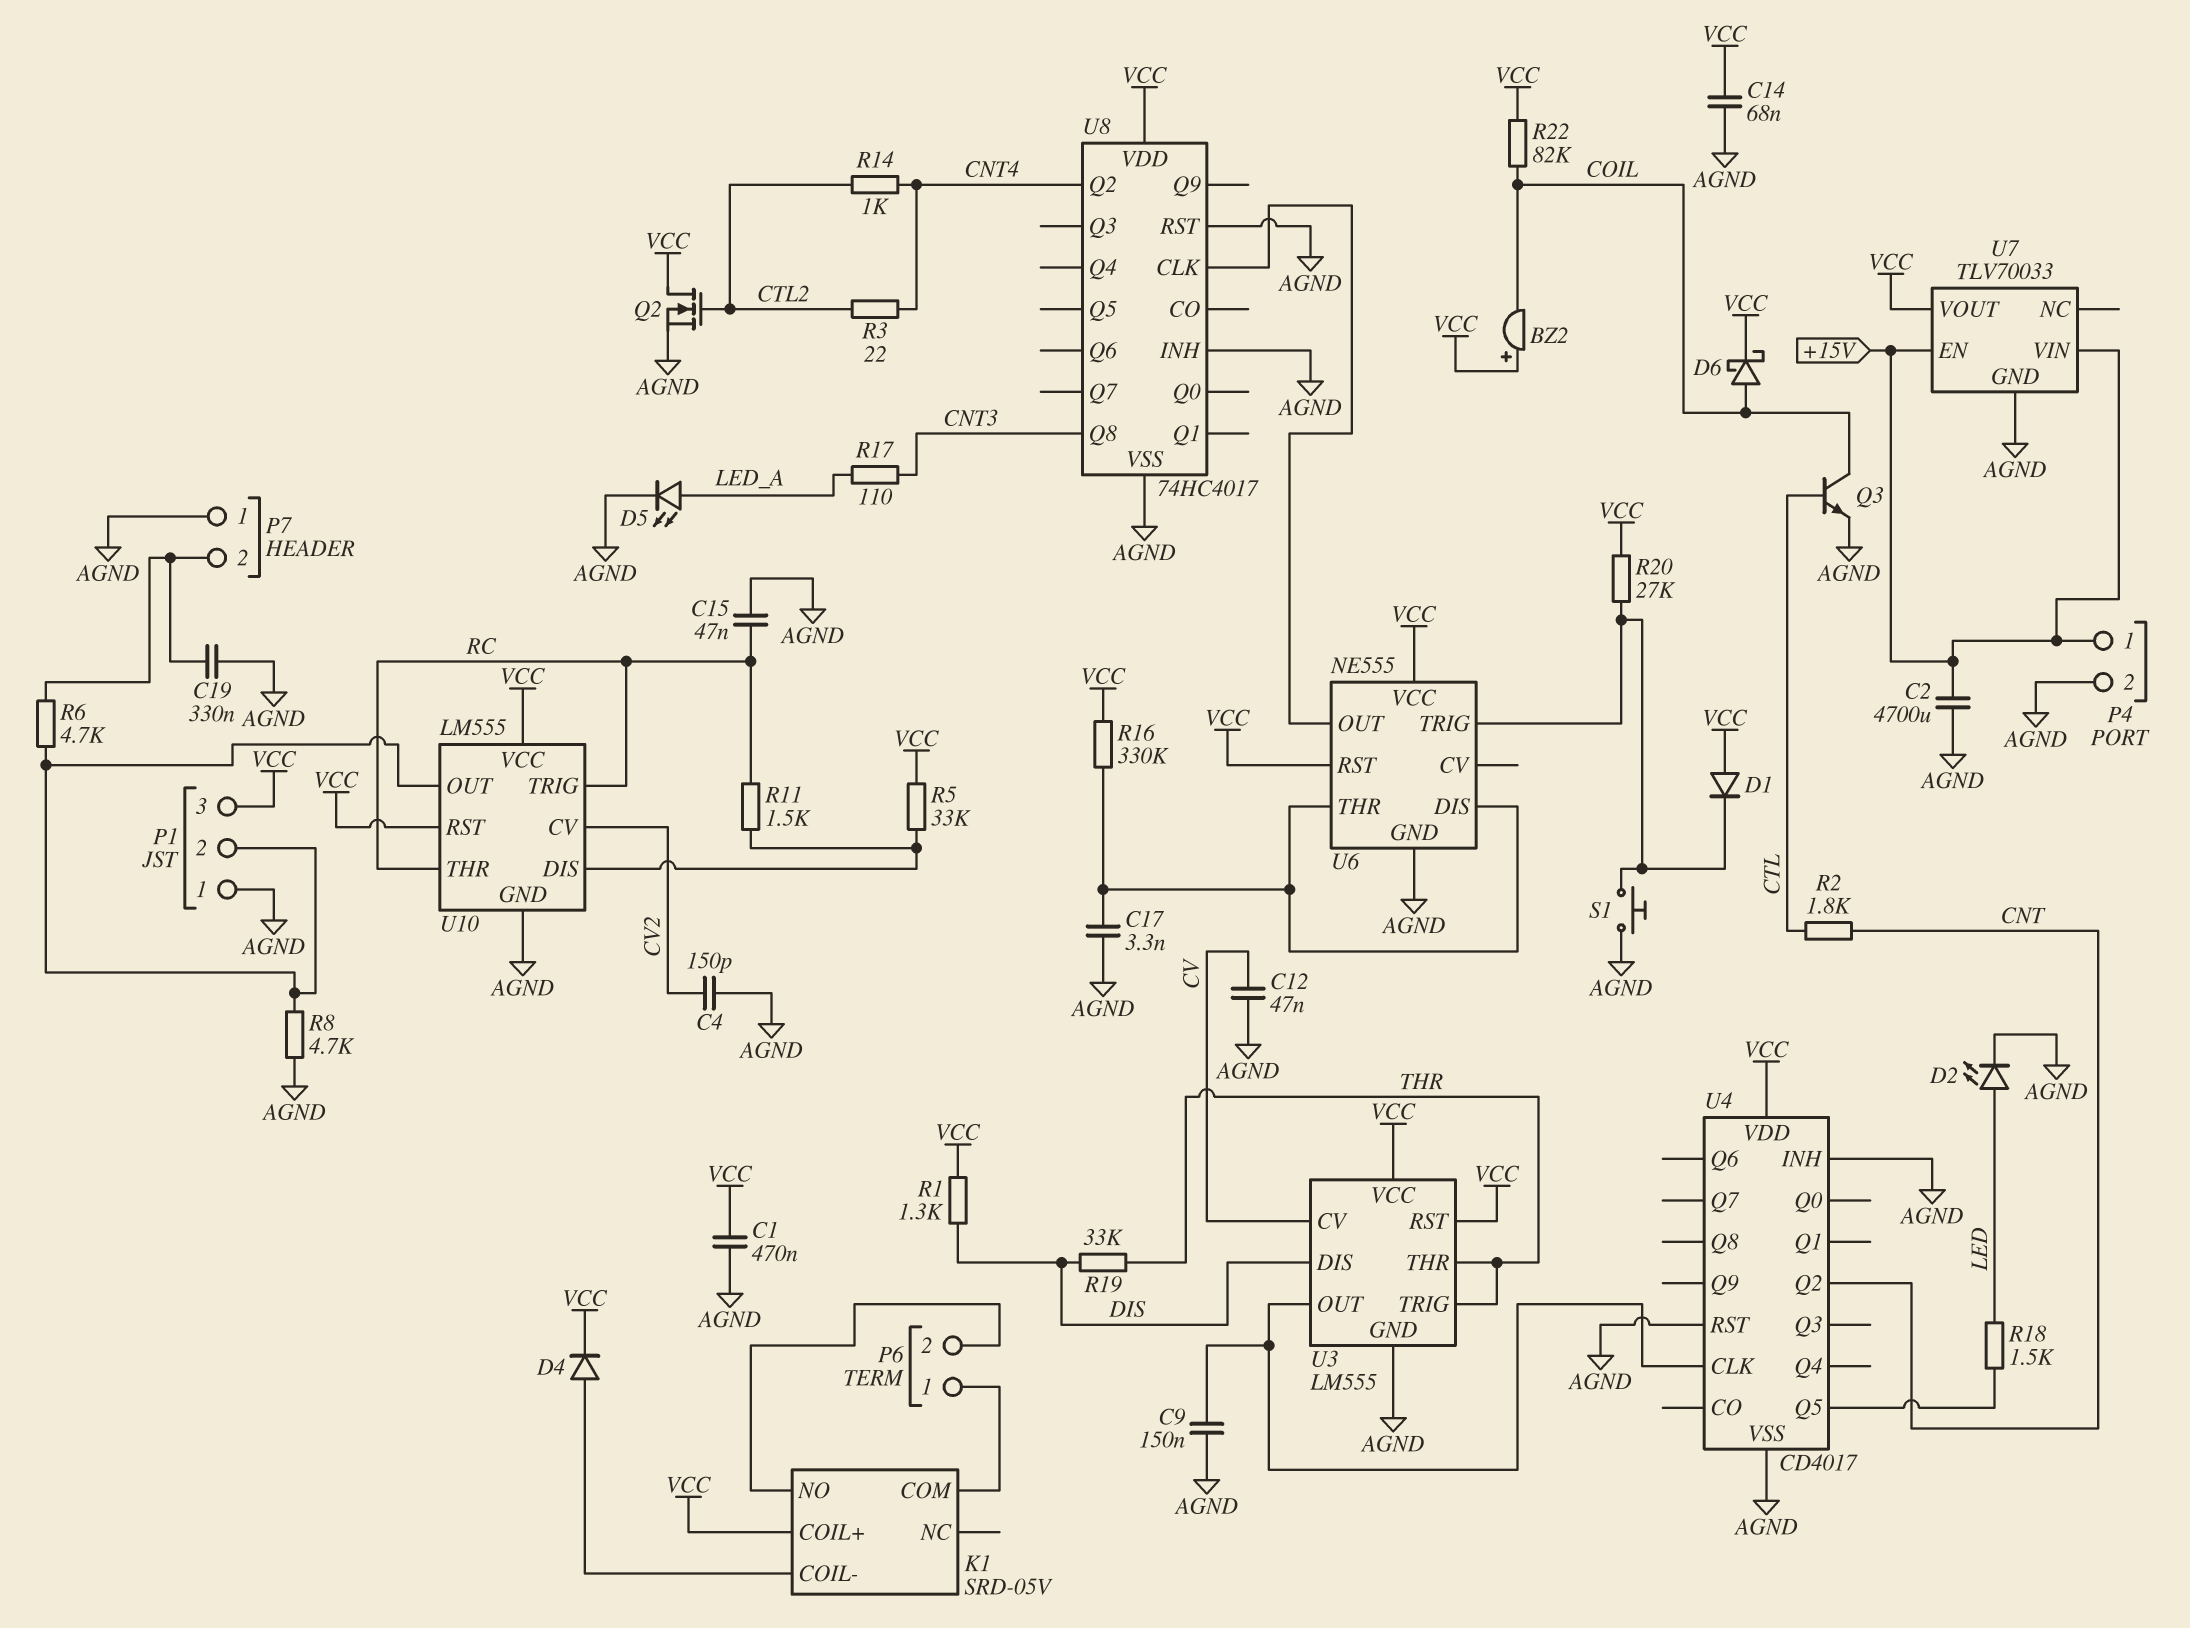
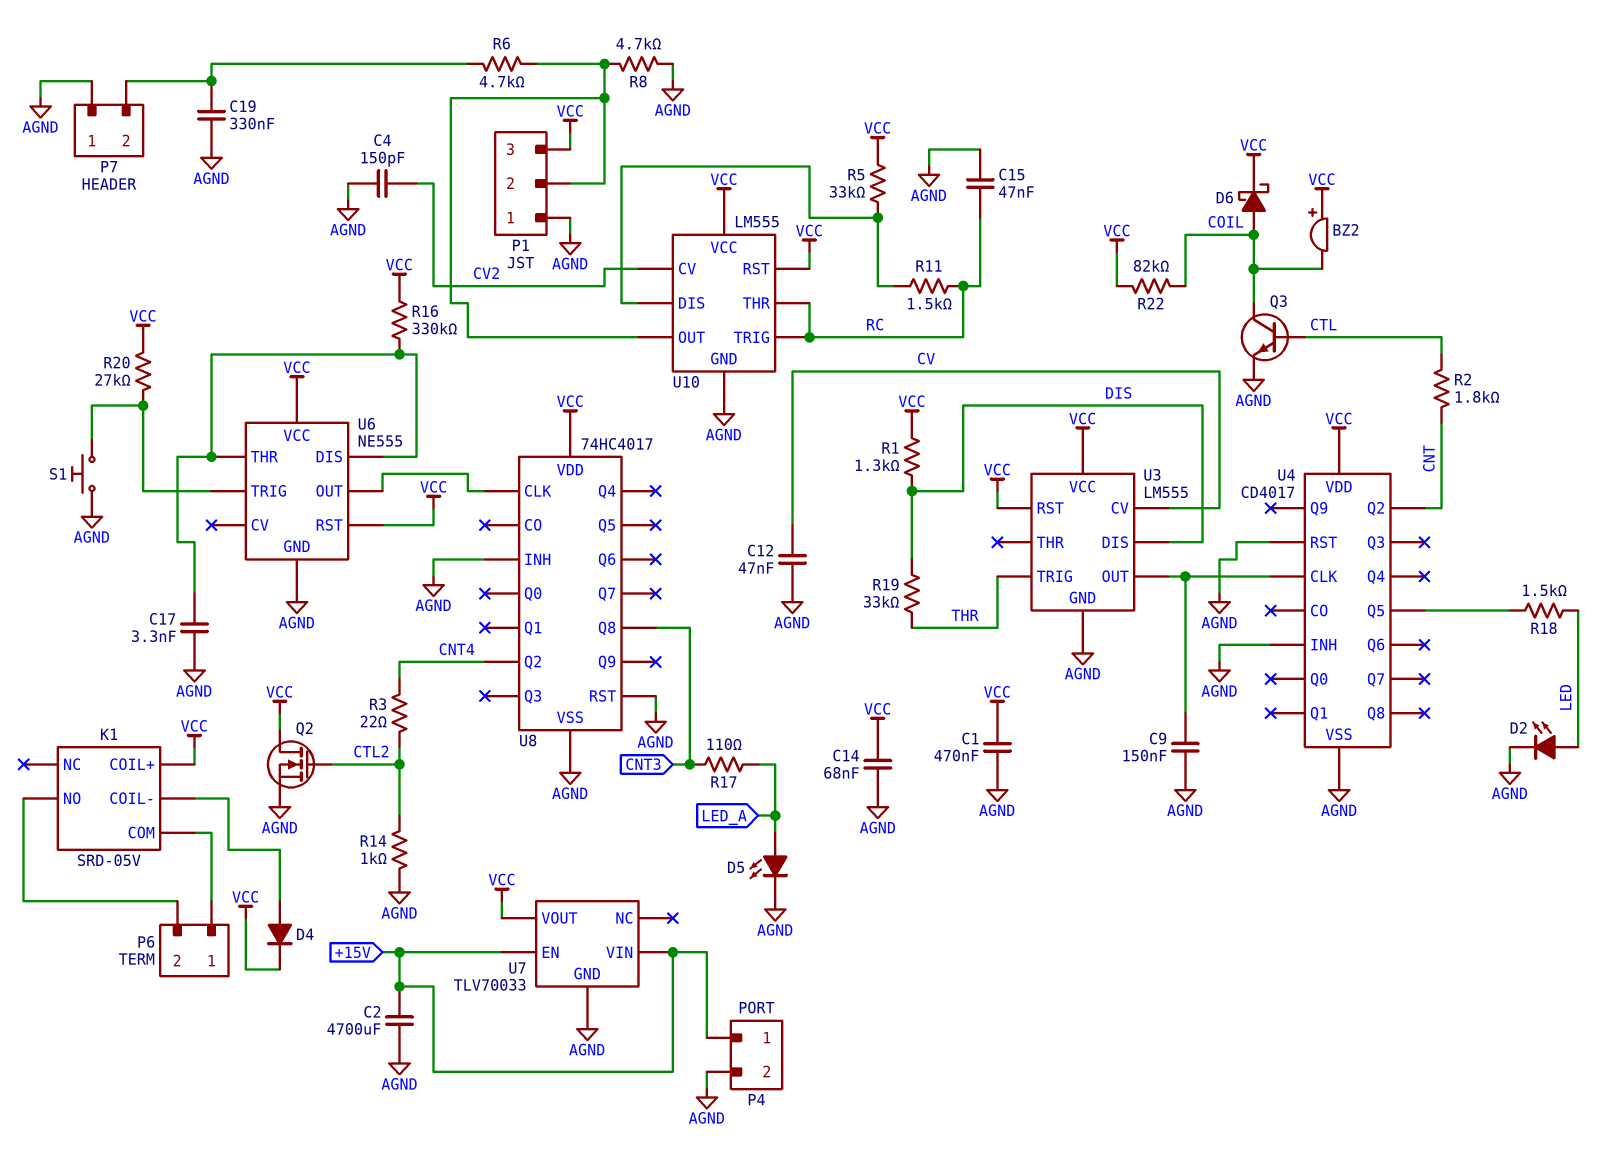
D1: diode (A VCC, K U6/TRIG) -> none
R14: 1k (CNT4, CTL2) -> 1k (AGND, CTL2)
U3 pin THR: THR -> none

